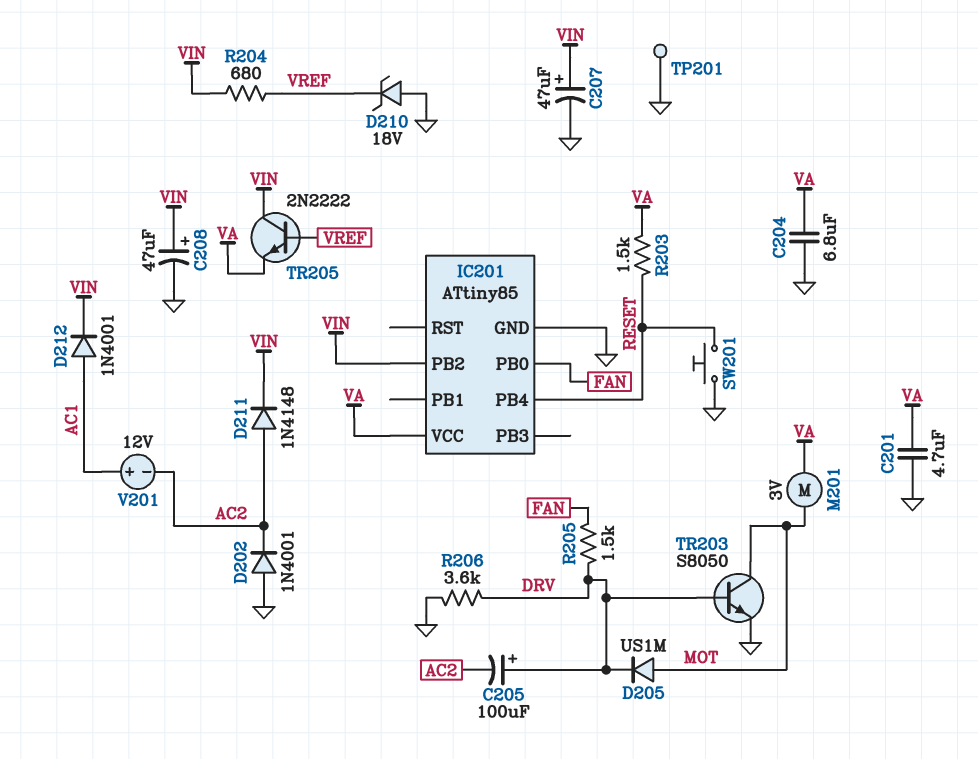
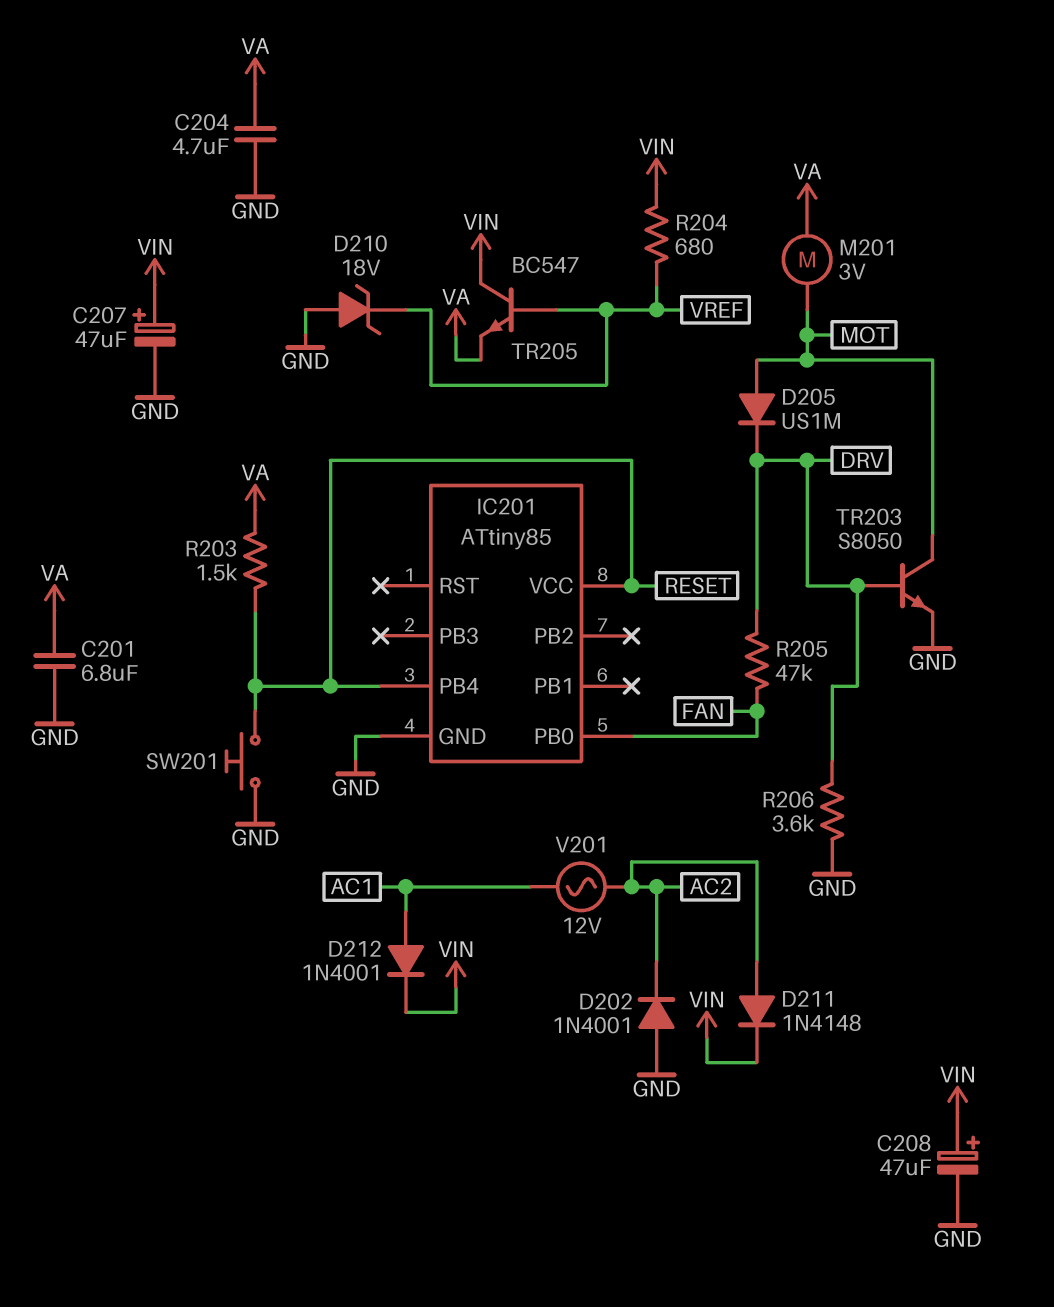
C201: 4.7uF (GND, VA) -> 6.8uF (GND, VA)
C204: 6.8uF (GND, VA) -> 4.7uF (GND, VA)
C205: 100uF (plus DRV, minus AC2) -> none
IC201 pin PB2: VIN -> none
IC201 pin VCC: VA -> RESET
R205: 1.5k (DRV, FAN) -> 47k (DRV, FAN)
TP201: test point (GND) -> none
TR205: NPN 2N2222 (B VREF, C VIN, E VA) -> NPN BC547 (B VREF, C VIN, E VA)
V201: 12V (plus AC1, minus AC2) -> AC 12V (AC1, AC2)

